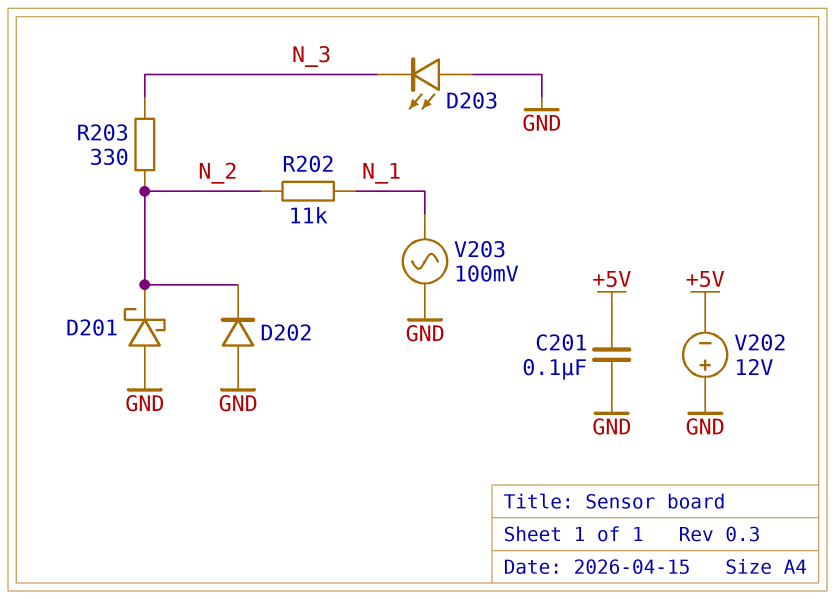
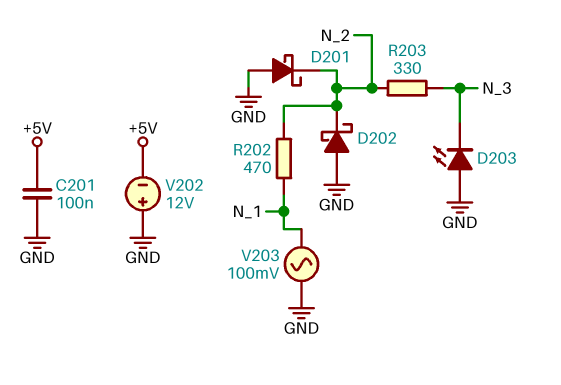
D202: diode (A GND, K N_2) -> schottky (A GND, K N_2)
R202: 11k (N_1, N_2) -> 470 (N_1, N_2)

